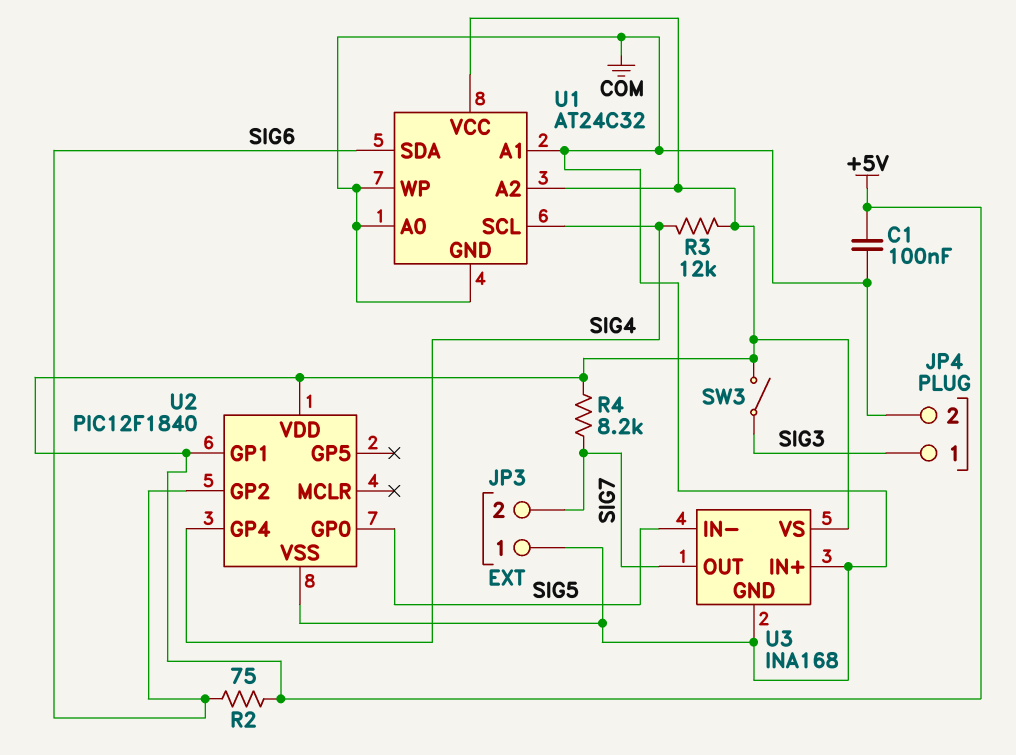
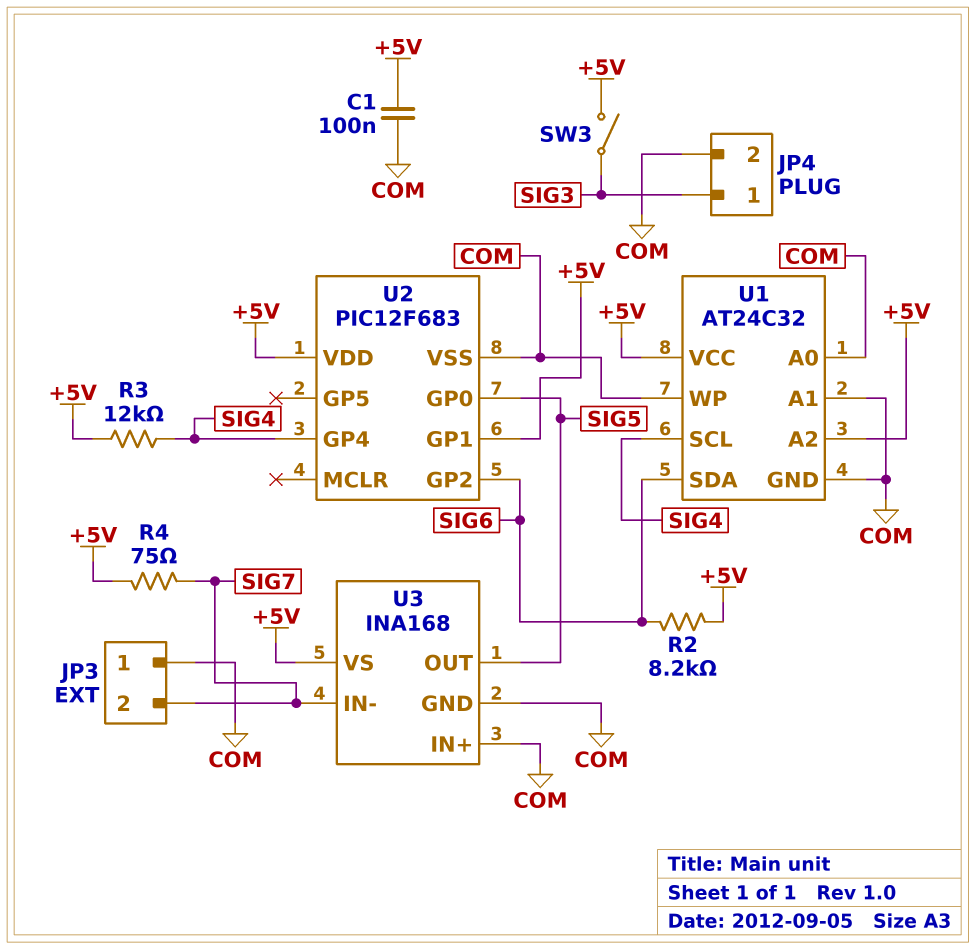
R2: 75 (+5V, SIG6) -> 8.2k (+5V, SIG6)
R4: 8.2k (+5V, SIG7) -> 75 (+5V, SIG7)
U2: PIC12F1840 -> PIC12F683
U3 pin IN-: SIG5 -> SIG7
U3 pin OUT: SIG7 -> SIG5

